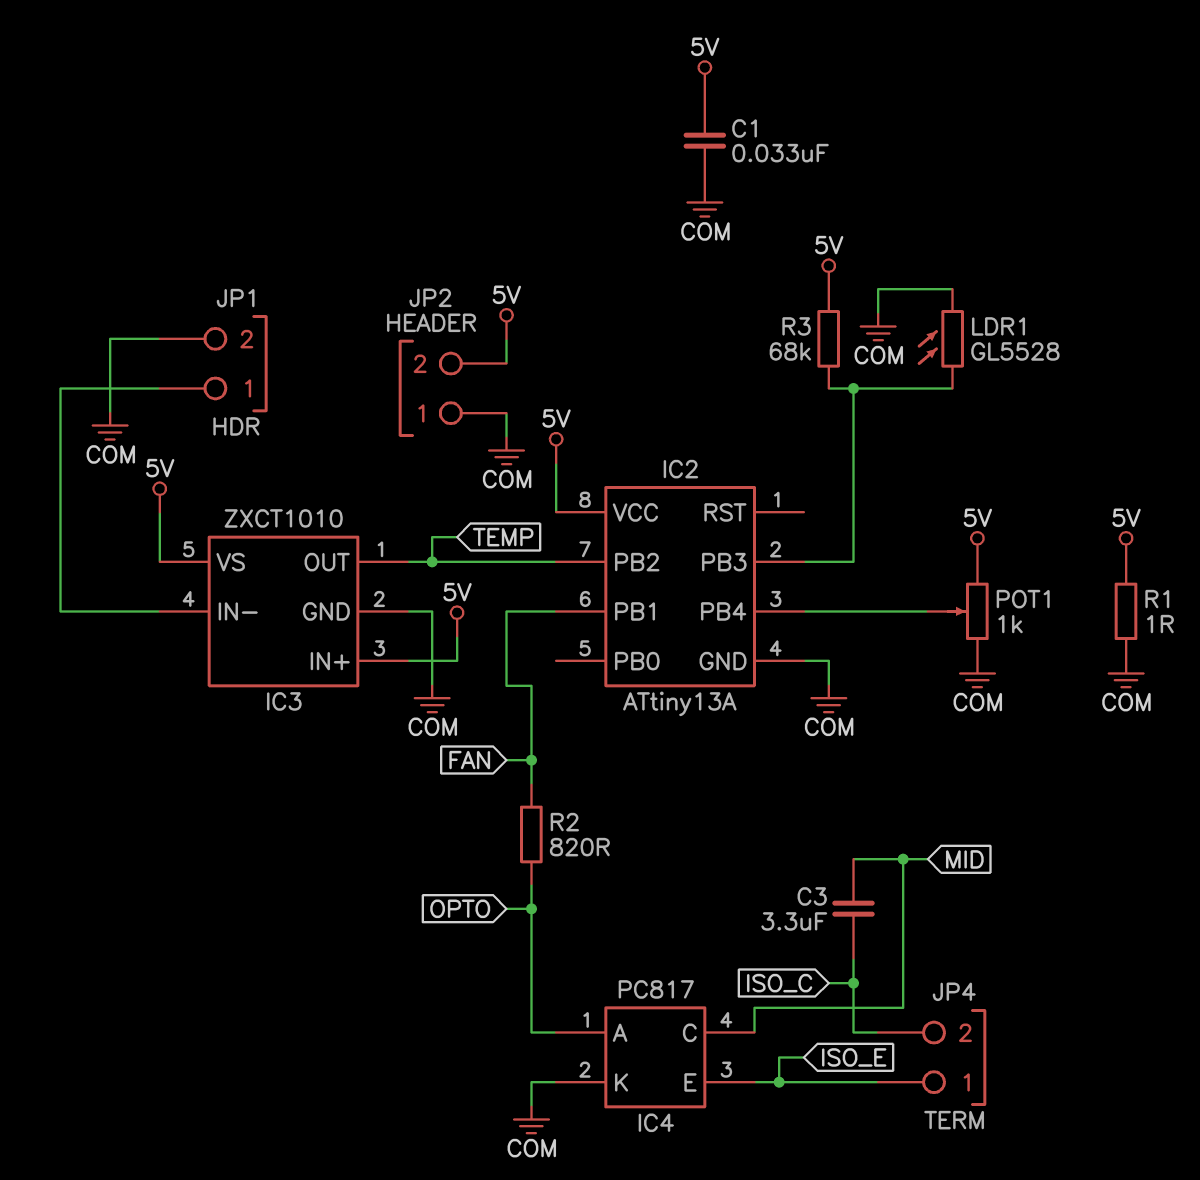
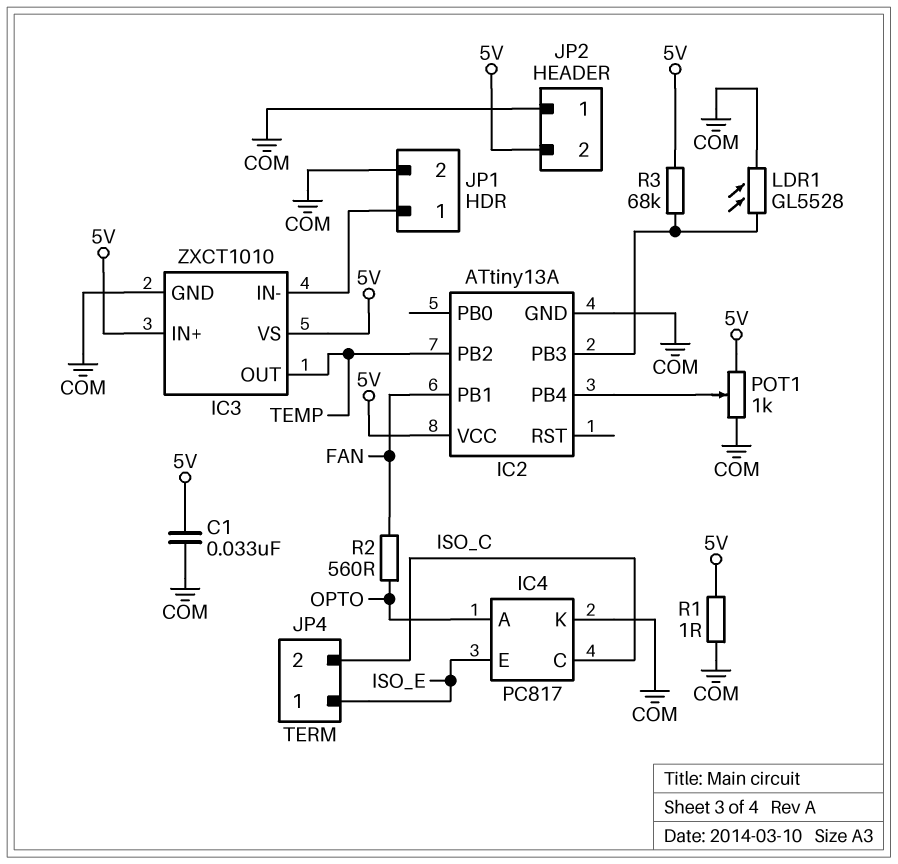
C3: 3.3uF (ISO_C, MID) -> none
IC4 pin C: MID -> ISO_C
R2: 820 (FAN, OPTO) -> 560 (FAN, OPTO)

